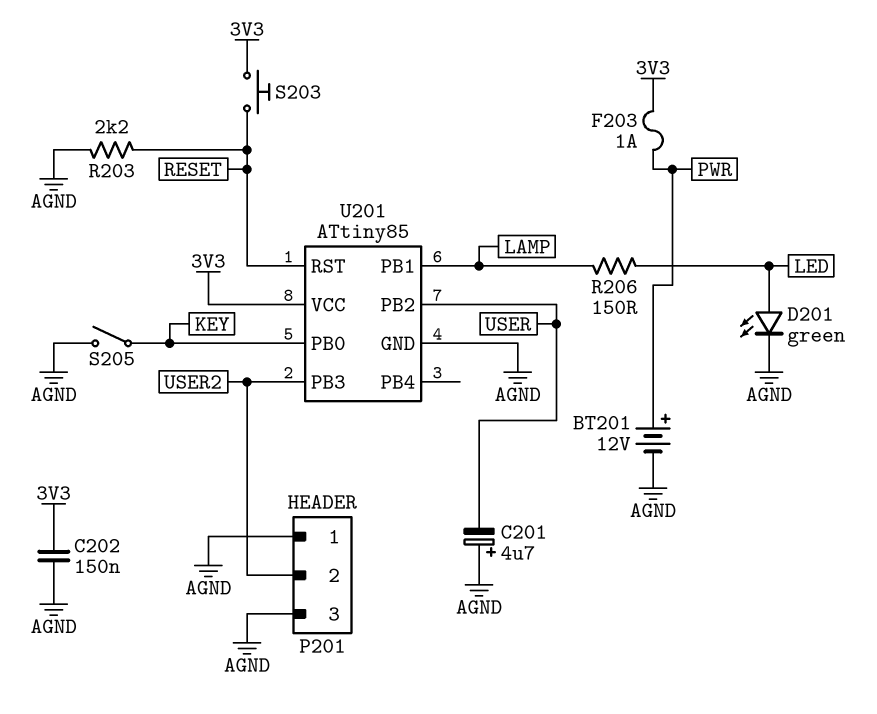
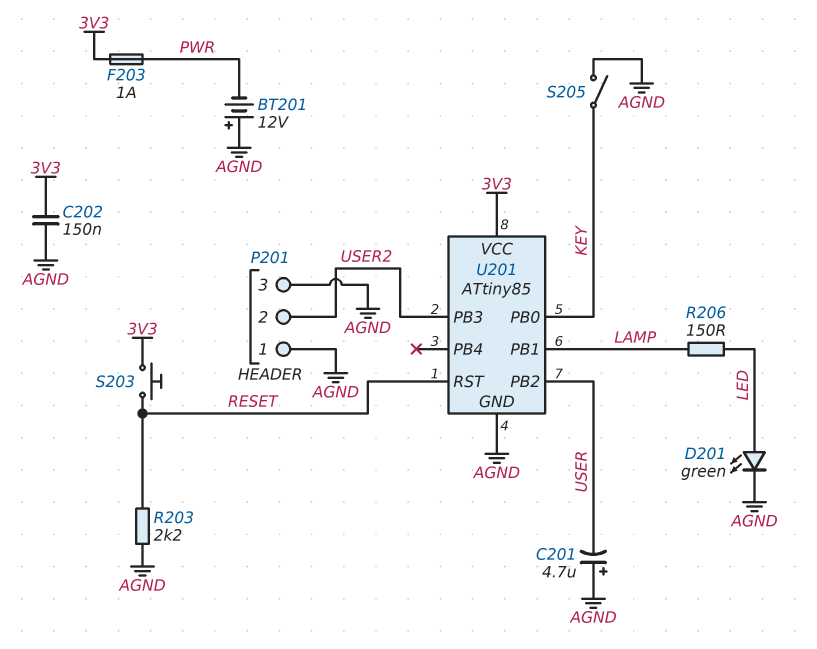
BT201: 12V (plus PWR, minus AGND) -> 12V (plus AGND, minus PWR)

